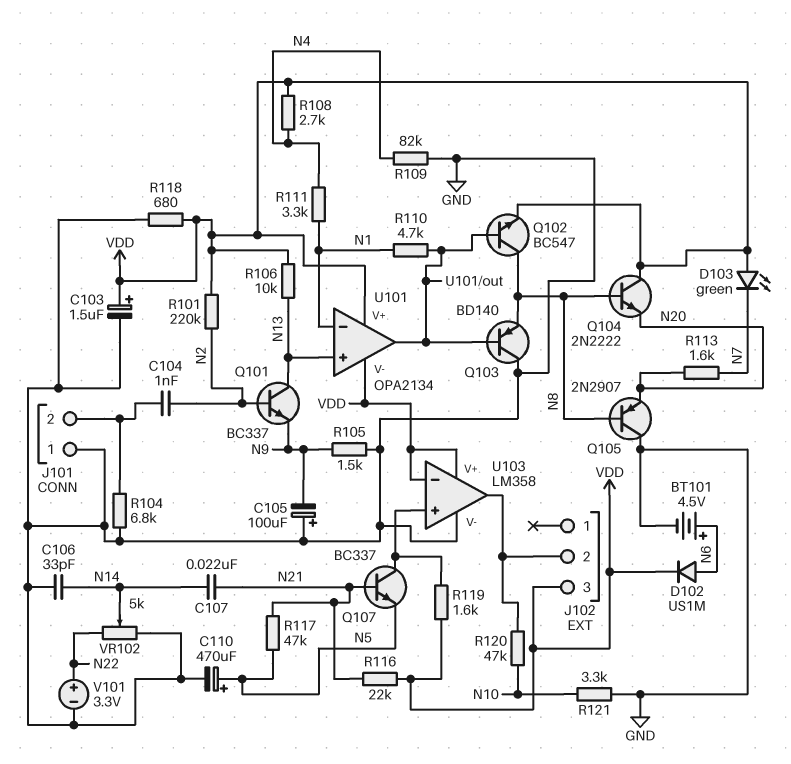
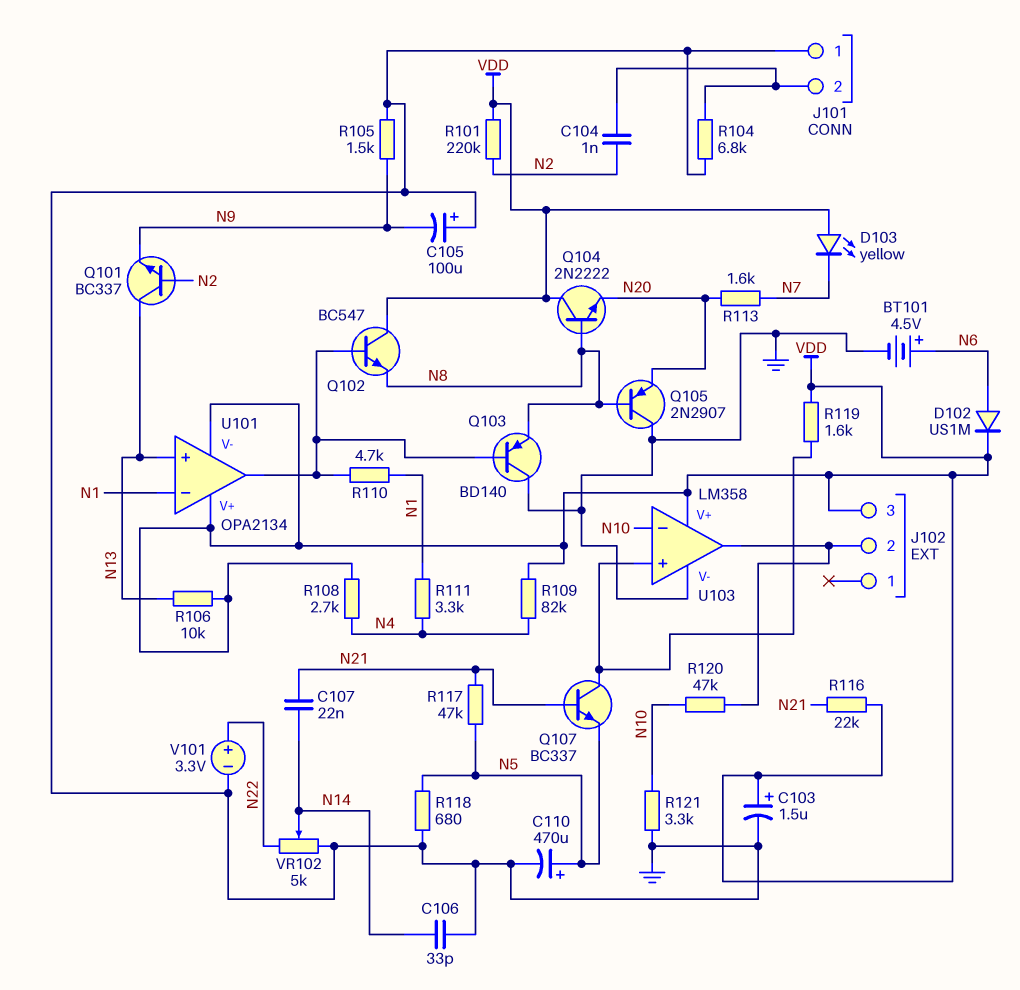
D103: LED green (A VDD, K N7) -> LED yellow (A VDD, K N7)
Q102: NPN BC547 (B U101/out, C N8, E VDD) -> NPN BC547 (B U101/out, C VDD, E N8)
R109: 82k (GND, N4) -> 82k (N4, VDD)
R118: 680 (GND, VDD) -> 680 (GND, N5)
U103 pin in-: VDD -> N10

